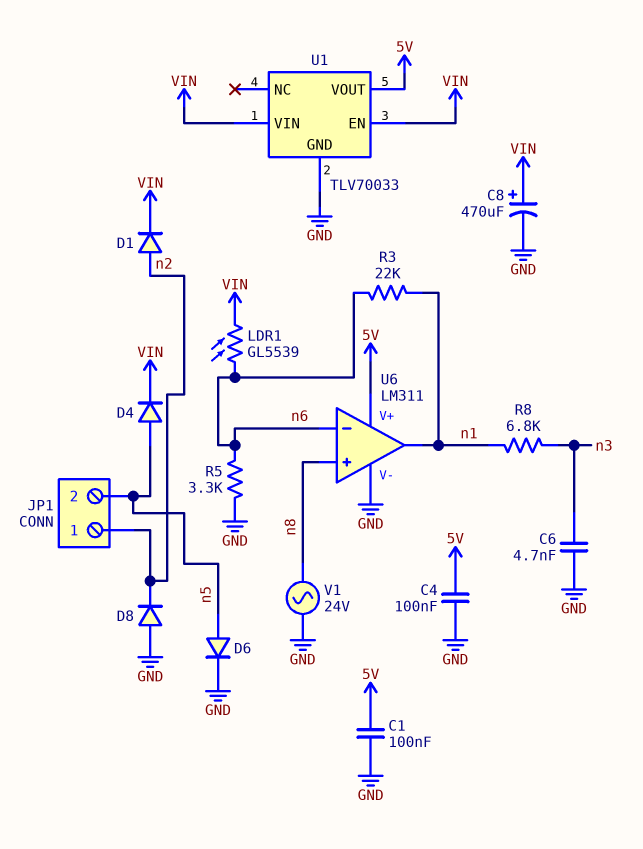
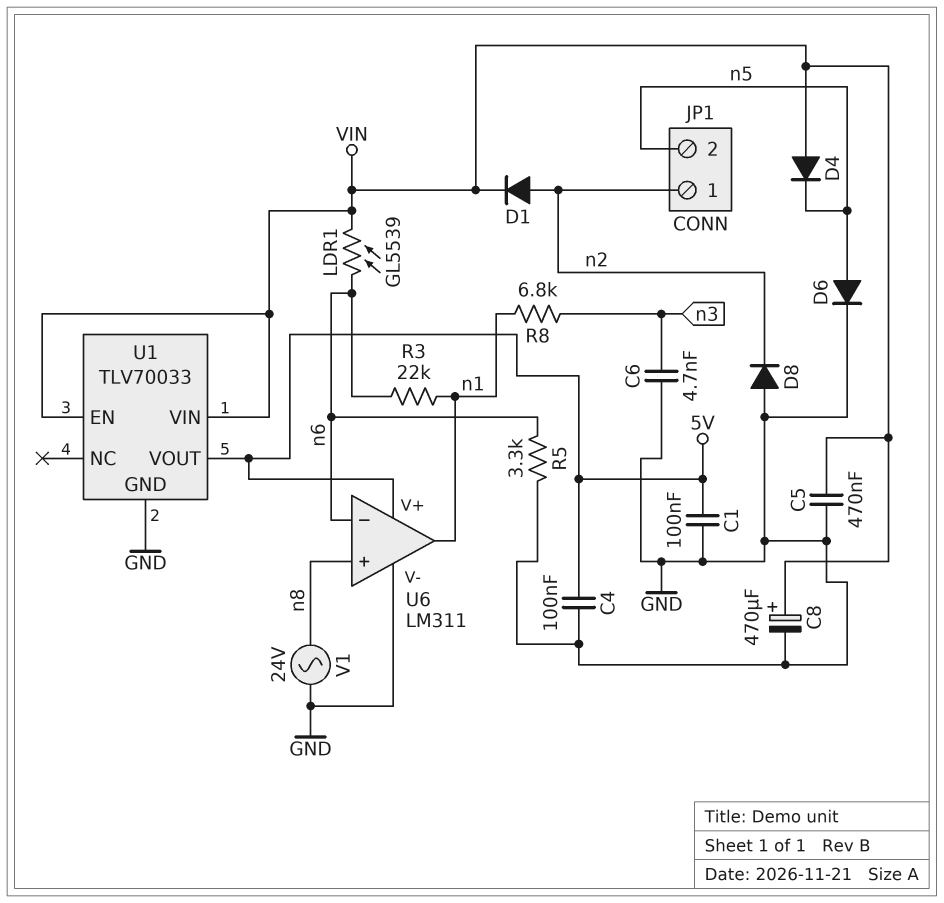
C5: none -> 470nF (GND, VIN)
D4: diode (A n5, K VIN) -> diode (A VIN, K n5)

